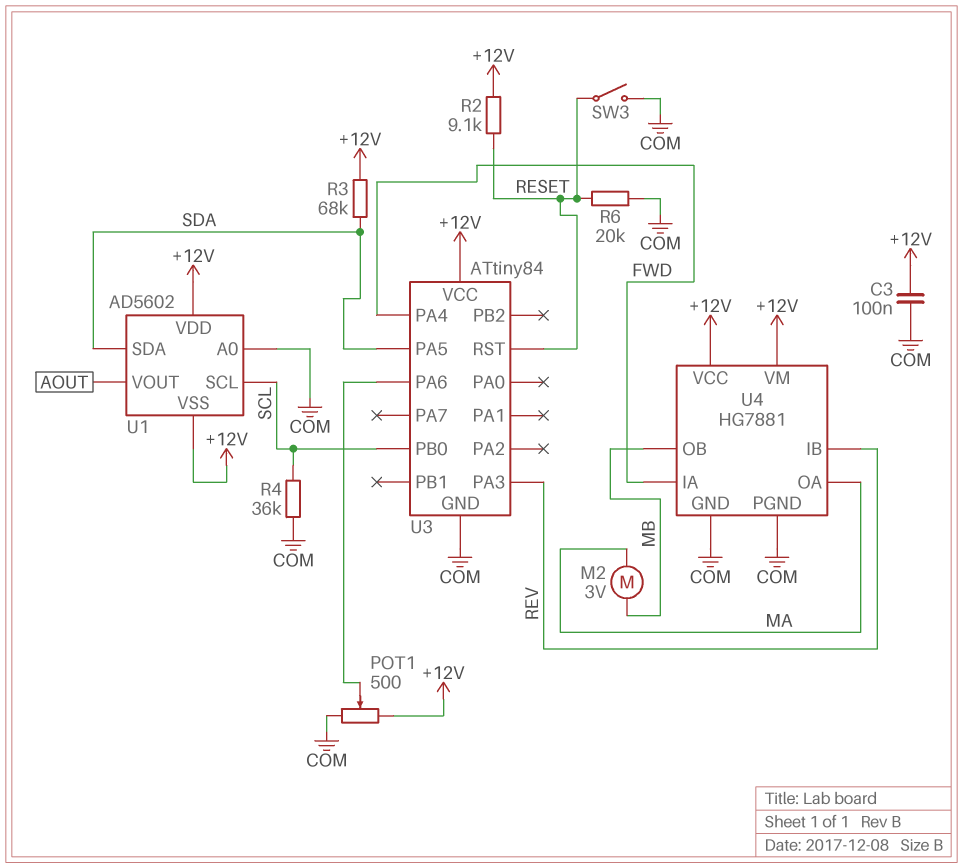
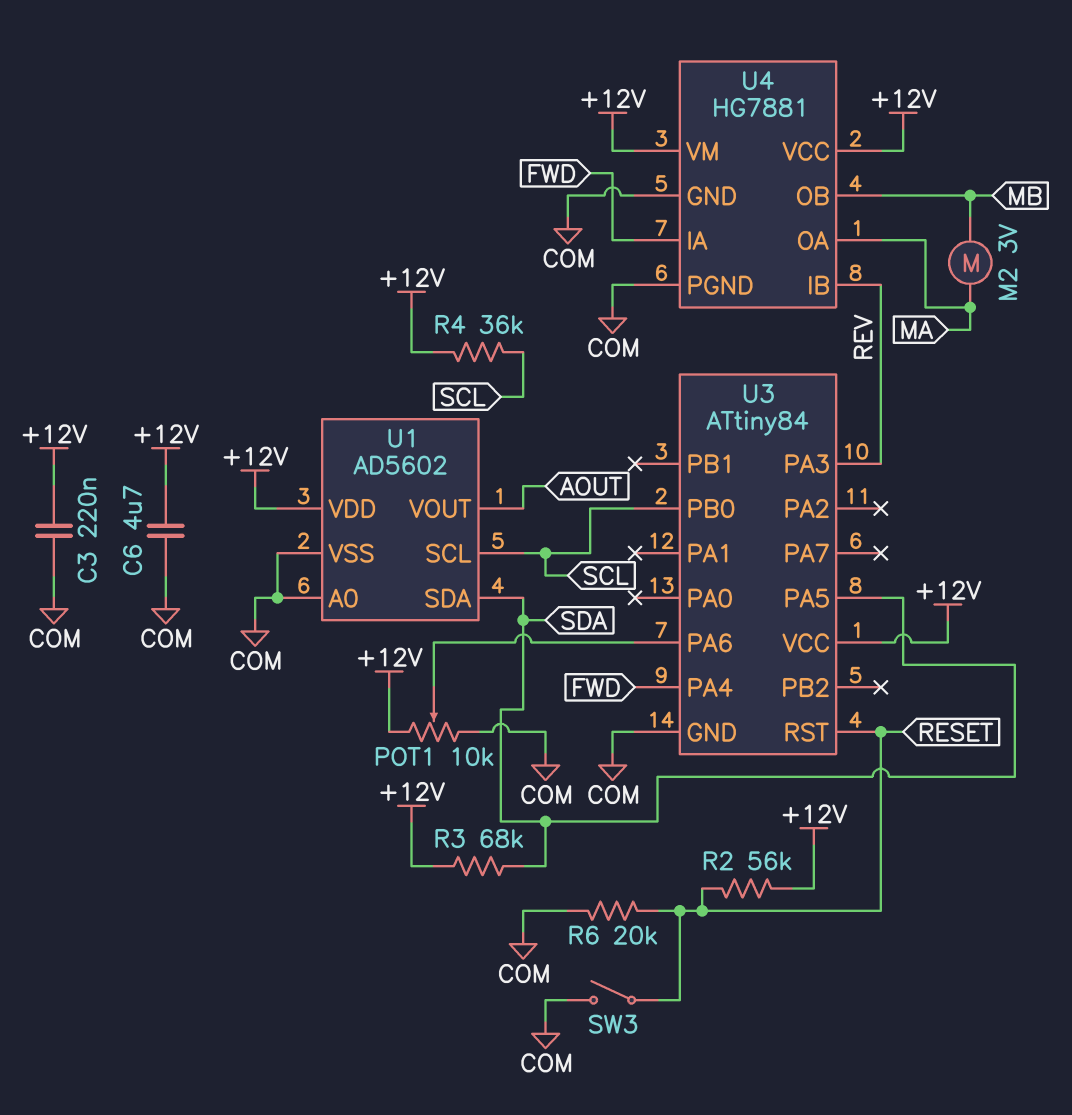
C3: 100nF (+12V, COM) -> 220nF (+12V, COM)
C6: none -> 4.7uF (+12V, COM)
POT1: 500 (+12V, COM, wiper U3/PA6) -> 10k (+12V, COM, wiper U3/PA6)
R2: 9.1k (+12V, RESET) -> 56k (+12V, RESET)
R4: 36k (COM, SCL) -> 36k (+12V, SCL)
U1 pin VSS: +12V -> COM

